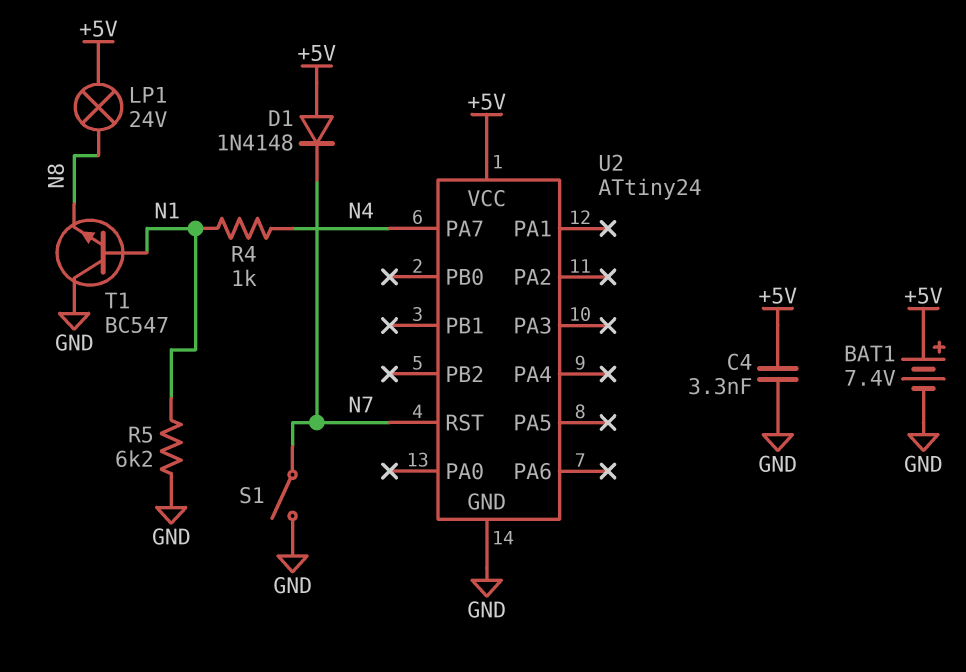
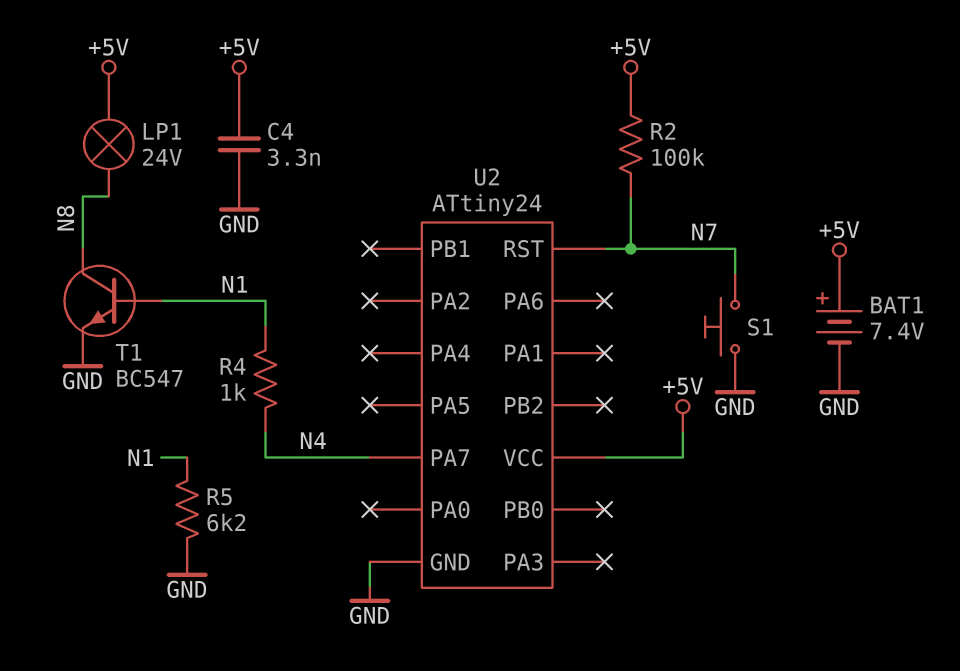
D1: diode 1N4148 (A +5V, K N7) -> none
R2: none -> 100k (+5V, N7)
S1: switch (GND, N7) -> button (GND, N7)
T1: NPN BC547 (B N1, C GND, E N8) -> NPN BC547 (B N1, C N8, E GND)

